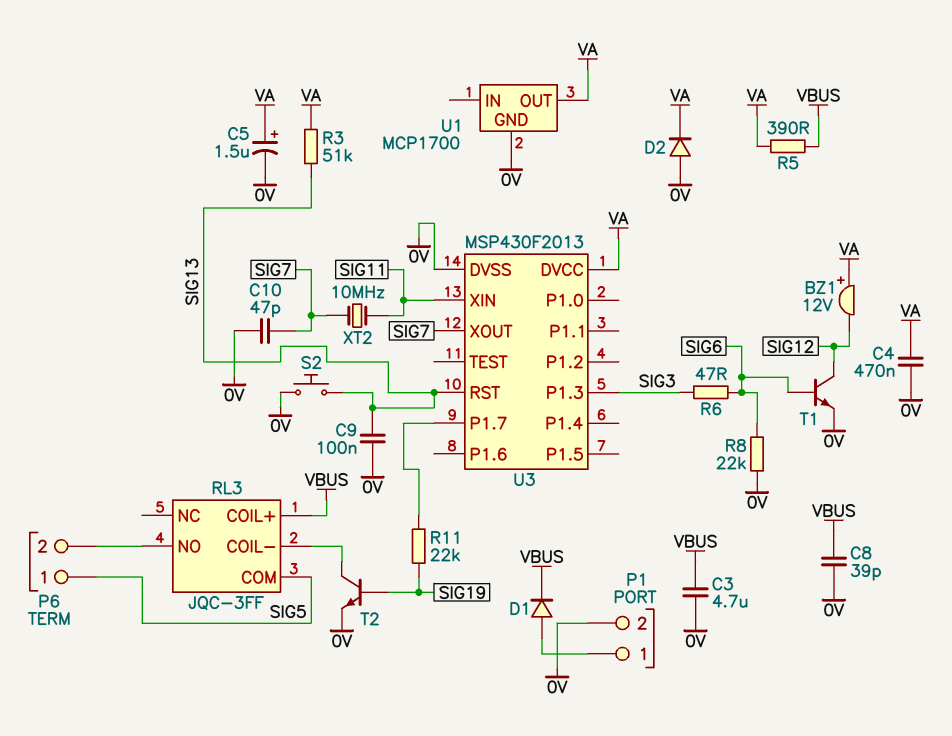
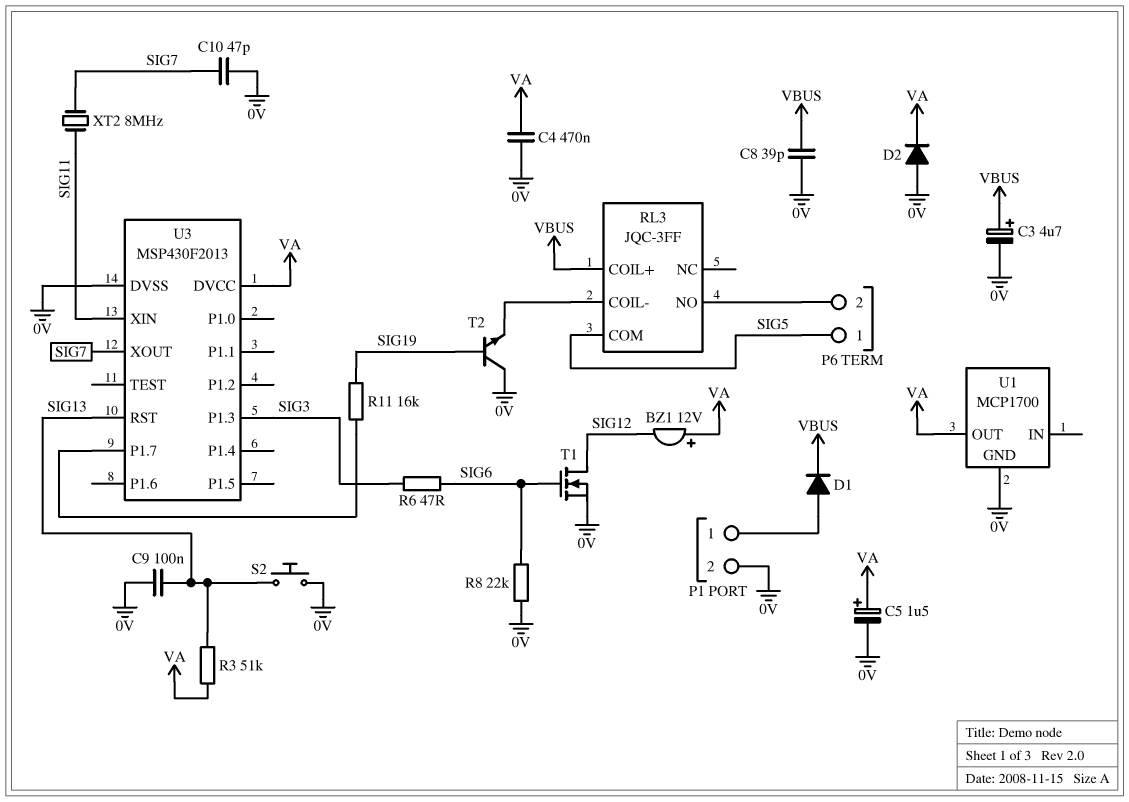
C3: 4.7uF (0V, VBUS) -> 4.7uF (plus VBUS, minus 0V)
R5: 390 (VA, VBUS) -> none
R11: 22k (SIG19, U3/P1.7) -> 16k (SIG19, U3/P1.7)
T1: NPN (B SIG6, C SIG12, E 0V) -> NMOS (G SIG6, D SIG12, S 0V)
T2: NPN (B SIG19, C RL3/COIL-, E 0V) -> NPN (B SIG19, C 0V, E RL3/COIL-)
XT2: 10MHz (SIG7, SIG11) -> 8MHz (SIG7, SIG11)

